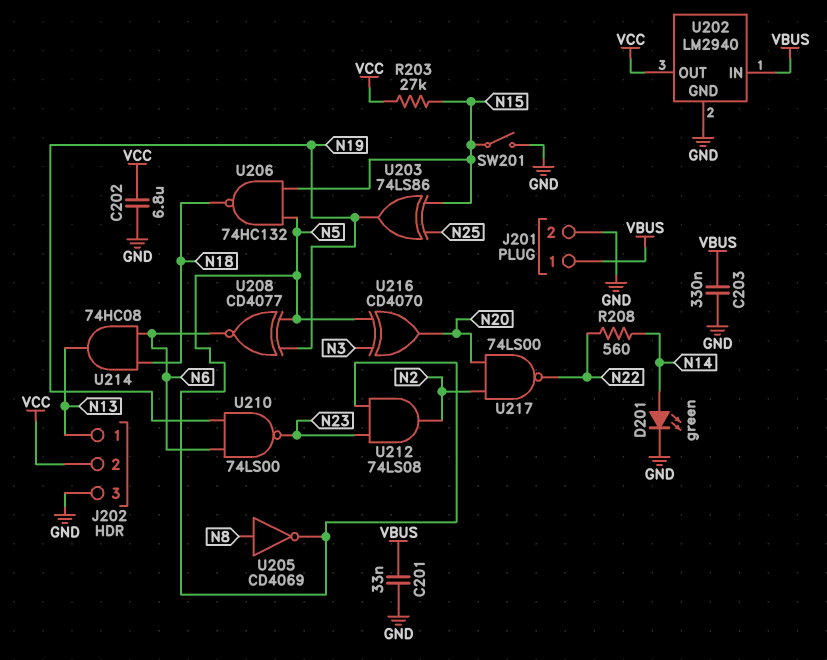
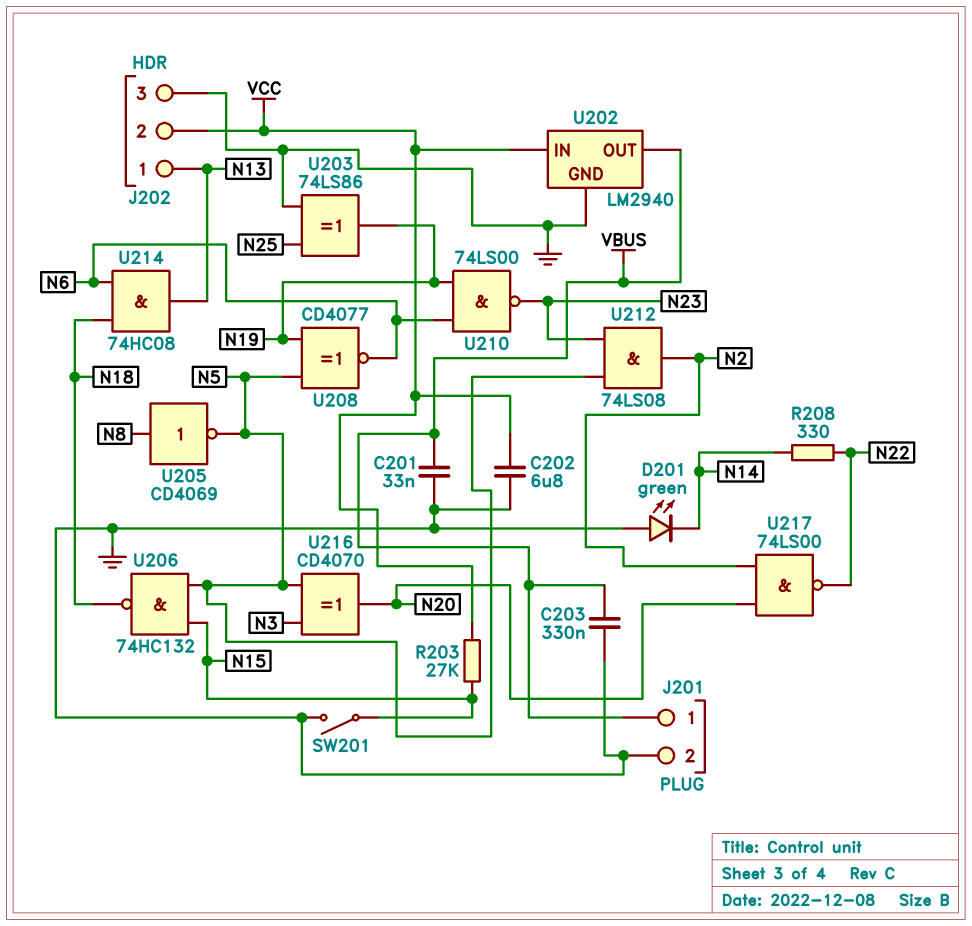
D201: LED green (A N14, K GND) -> LED green (A GND, K N14)
R208: 560 (N14, N22) -> 330 (N14, N22)
U202 pin IN: VBUS -> VCC
U202 pin OUT: VCC -> VBUS
U203: XOR 74LS86 (in N15, in N25, out N19) -> XOR 74LS86 (in GND, in N25, out N19)

